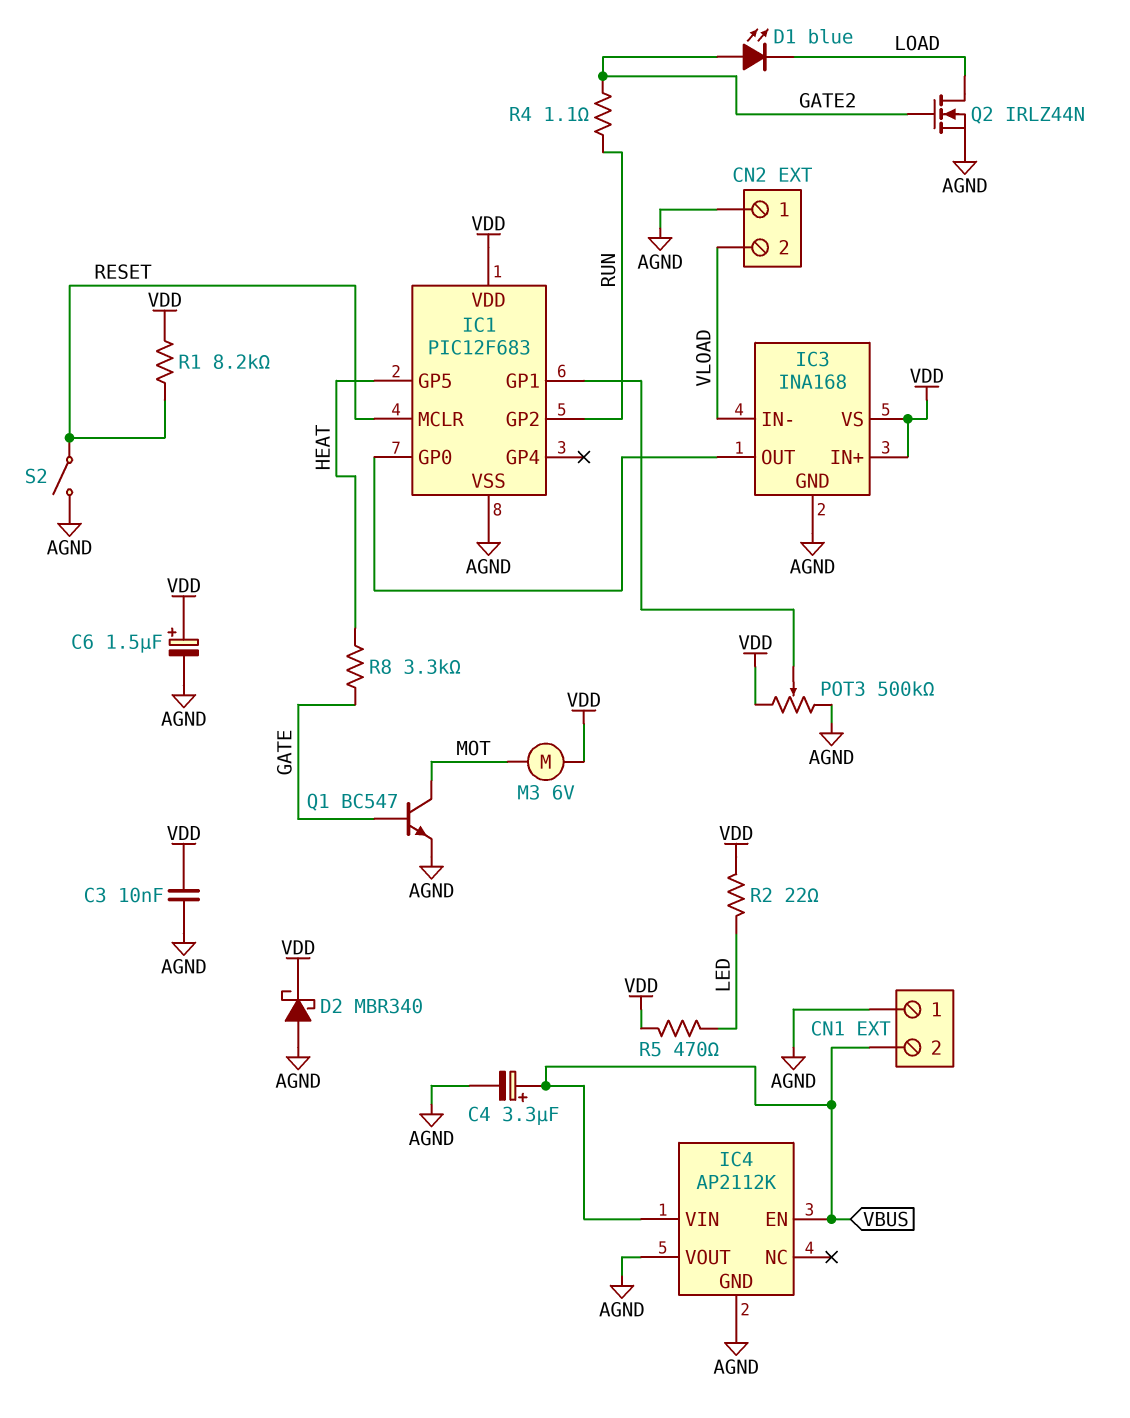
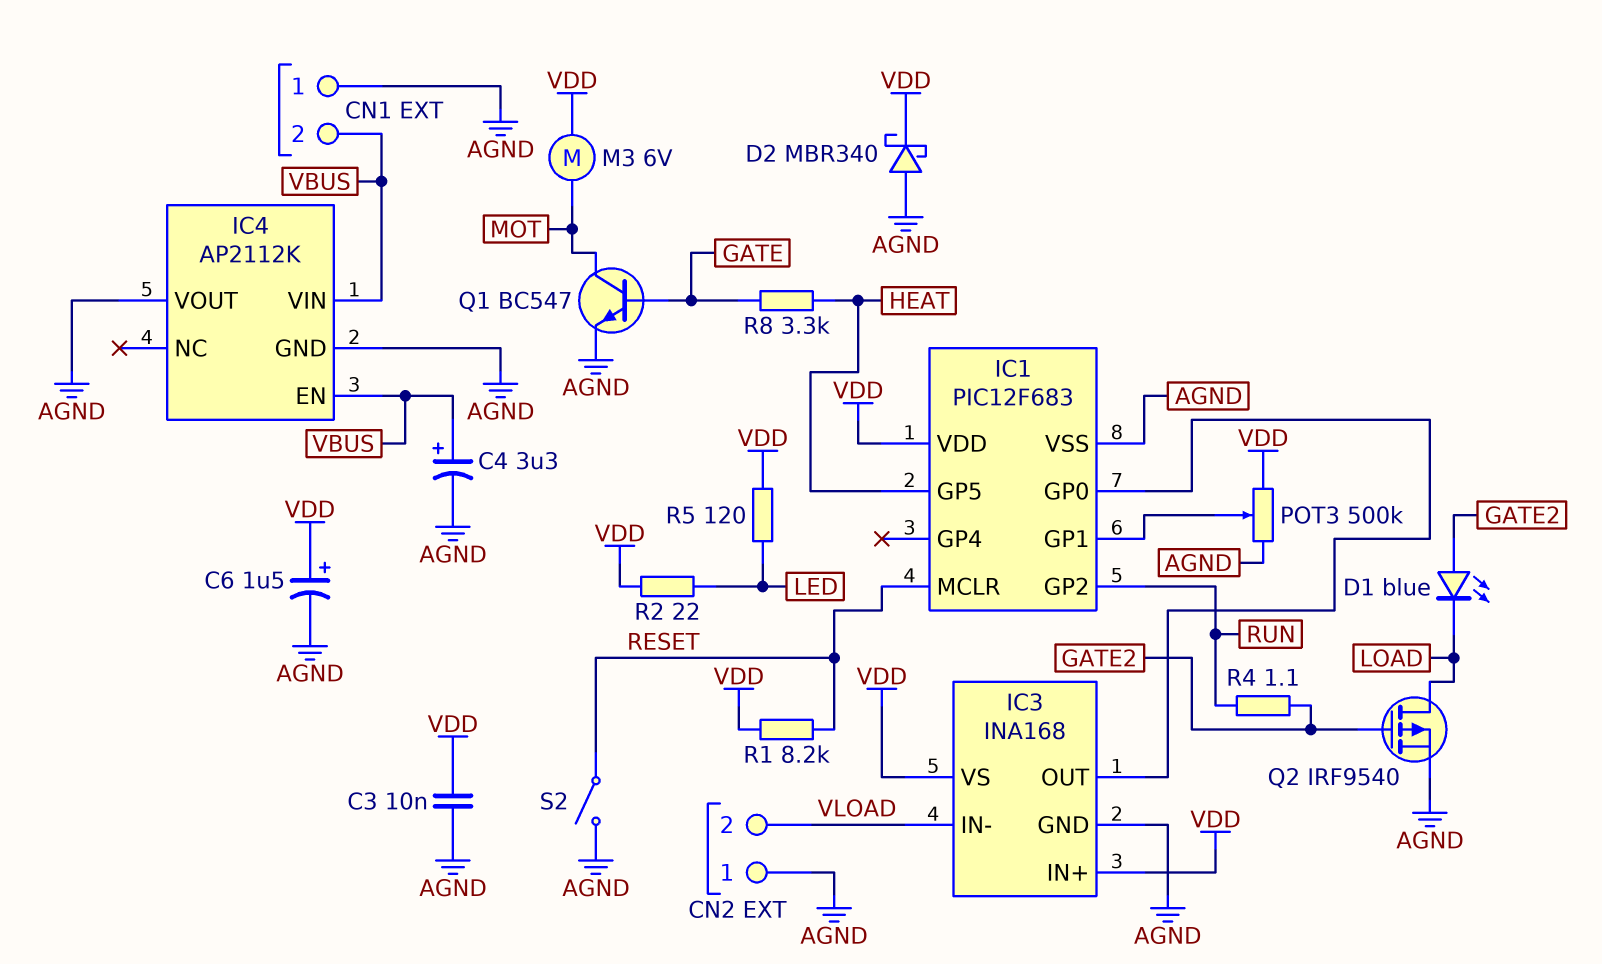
Q2: NMOS IRLZ44N (G GATE2, D LOAD, S AGND) -> PMOS IRF9540 (G GATE2, D LOAD, S AGND)
R5: 470 (LED, VDD) -> 120 (LED, VDD)

